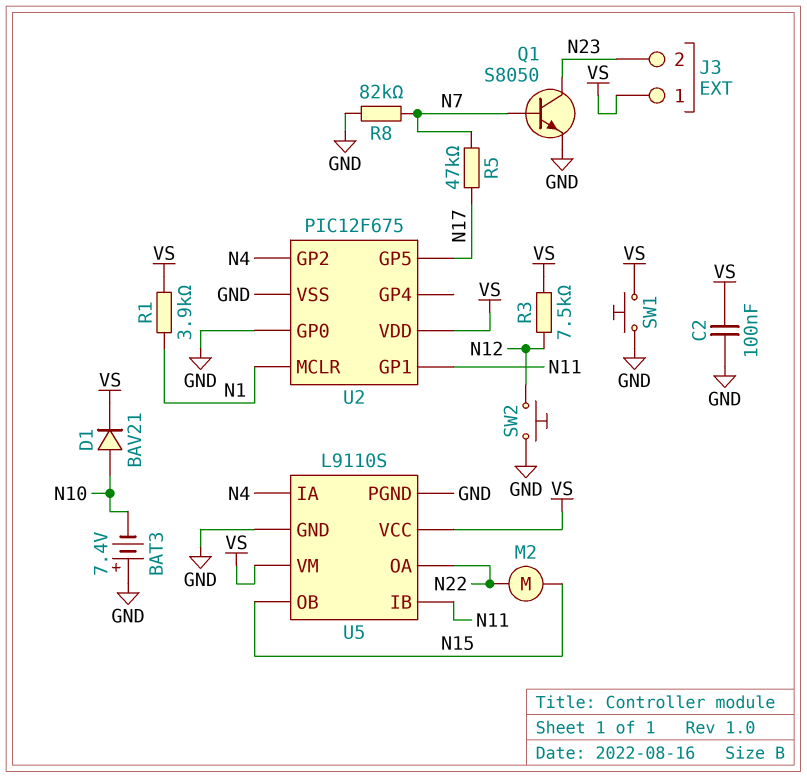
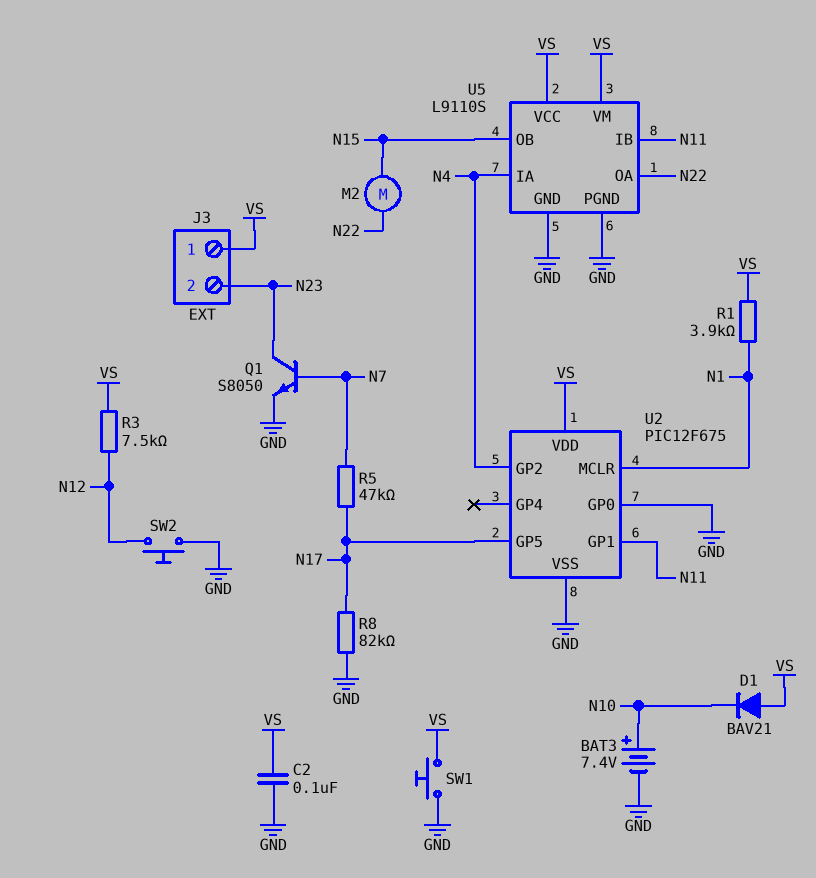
BAT3: 7.4V (plus GND, minus N10) -> 7.4V (plus N10, minus GND)
D1: diode BAV21 (A N10, K VS) -> diode BAV21 (A VS, K N10)
R8: 82k (GND, N7) -> 82k (GND, N17)

